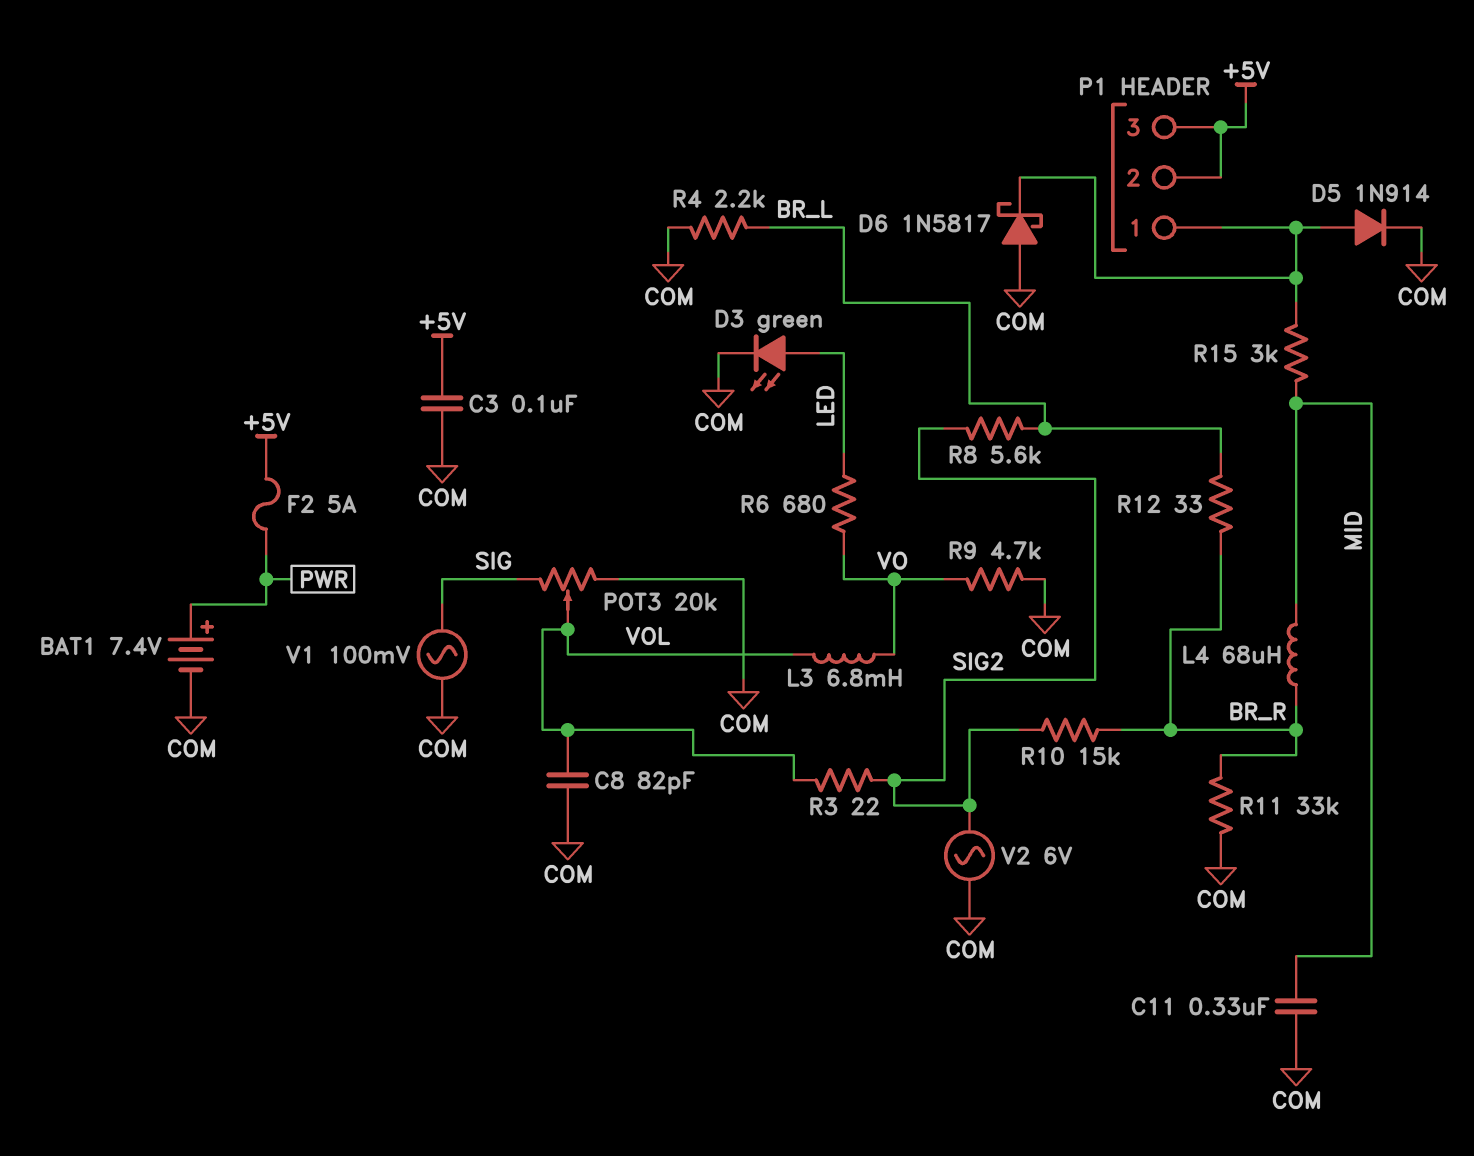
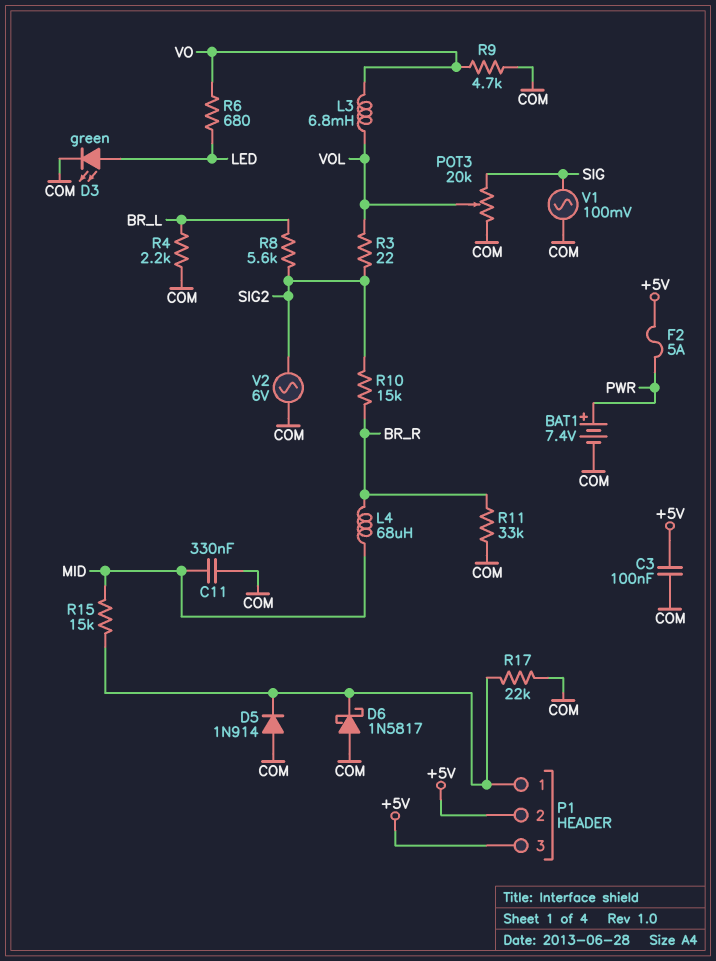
C8: 82pF (COM, VOL) -> none
D5: diode 1N914 (A P1/1, K COM) -> diode 1N914 (A COM, K P1/1)
R12: 33 (BR_L, BR_R) -> none
R15: 3k (MID, P1/1) -> 15k (MID, P1/1)
R17: none -> 22k (COM, P1/1)

